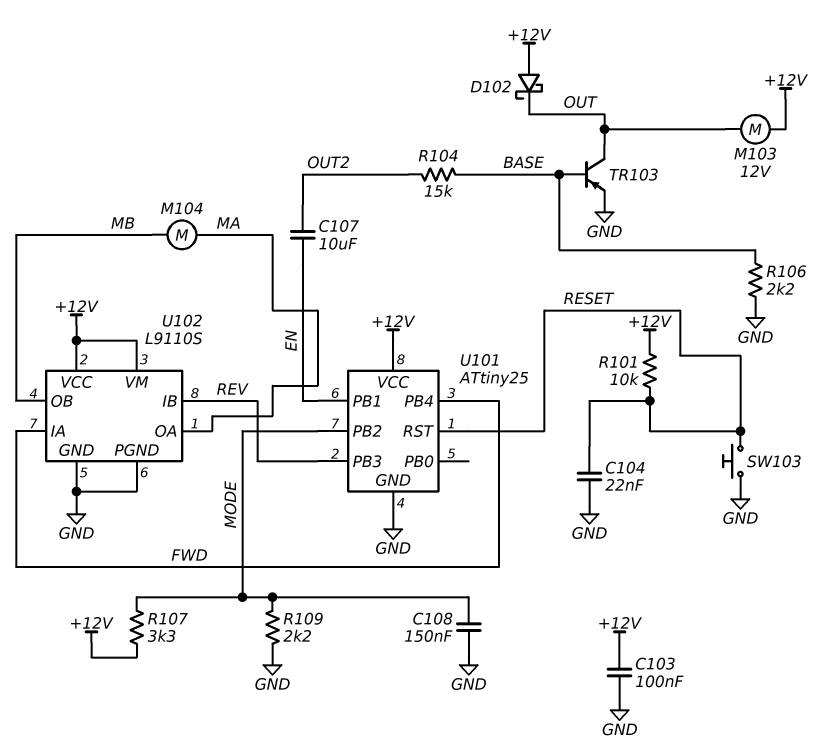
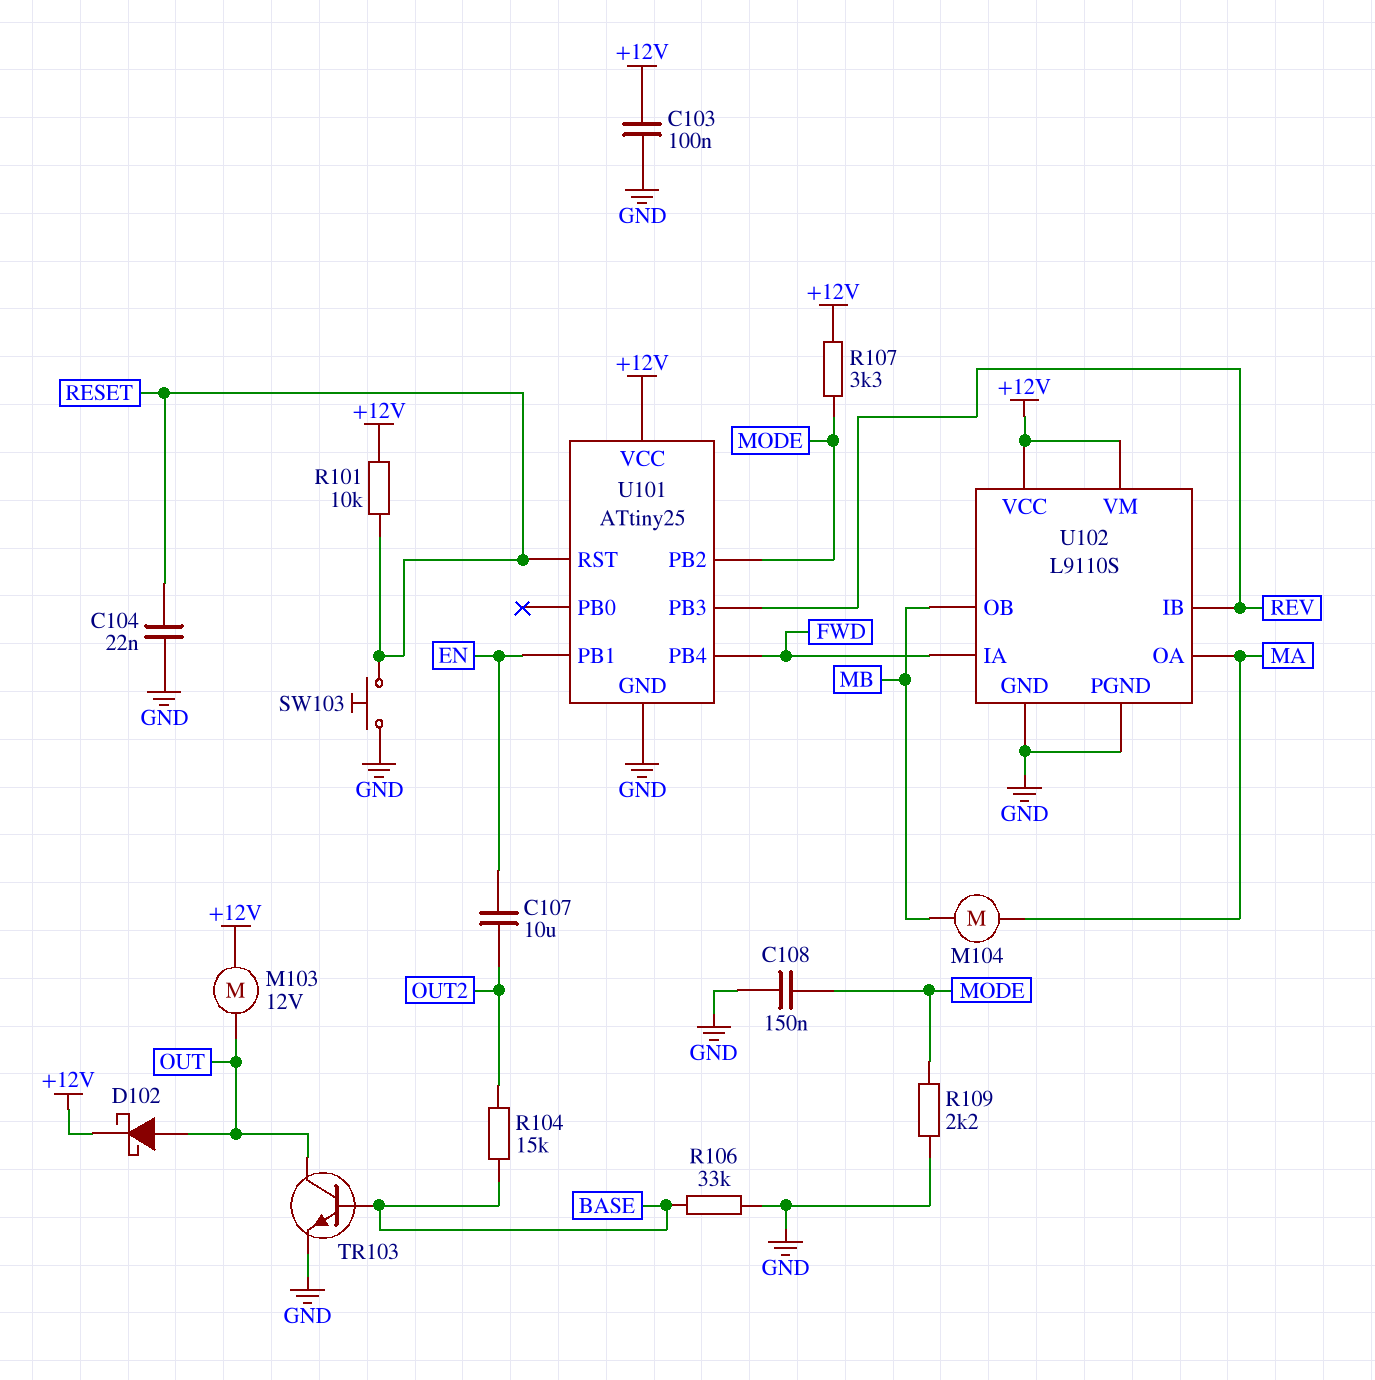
D102: schottky (A +12V, K OUT) -> schottky (A OUT, K +12V)
R106: 2.2k (BASE, GND) -> 33k (BASE, GND)
TR103: PNP (B BASE, C OUT, E GND) -> NPN (B BASE, C OUT, E GND)

